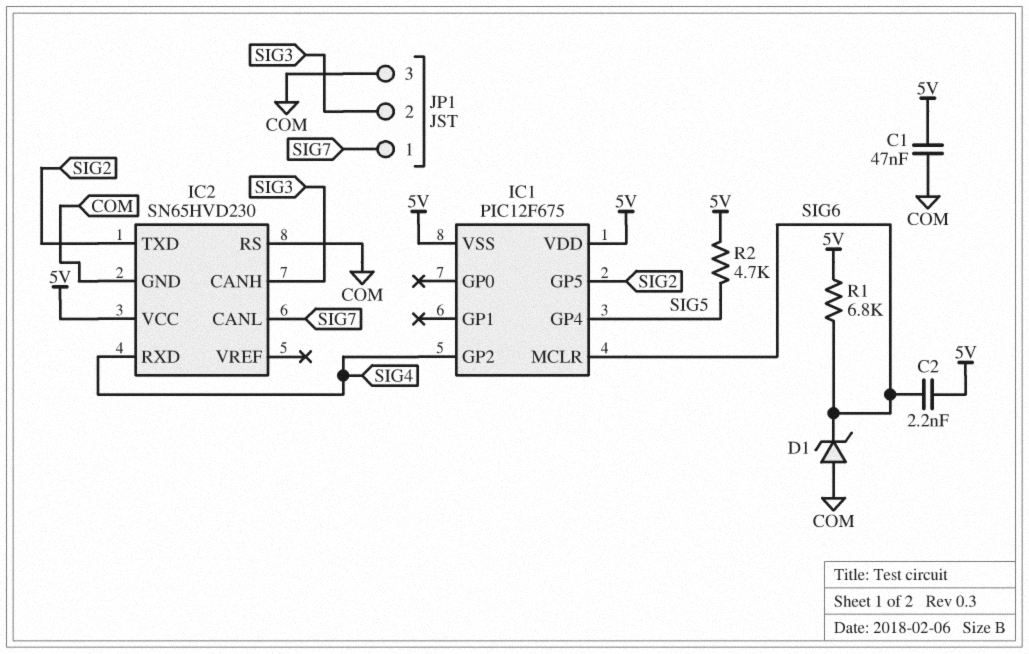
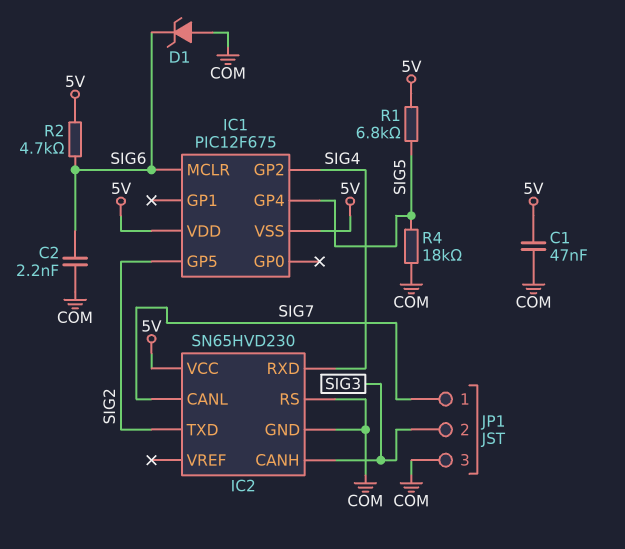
C2: 2.2nF (5V, SIG6) -> 2.2nF (COM, SIG6)
R1: 6.8k (5V, SIG6) -> 6.8k (5V, SIG5)
R2: 4.7k (5V, SIG5) -> 4.7k (5V, SIG6)
R4: none -> 18k (COM, SIG5)

